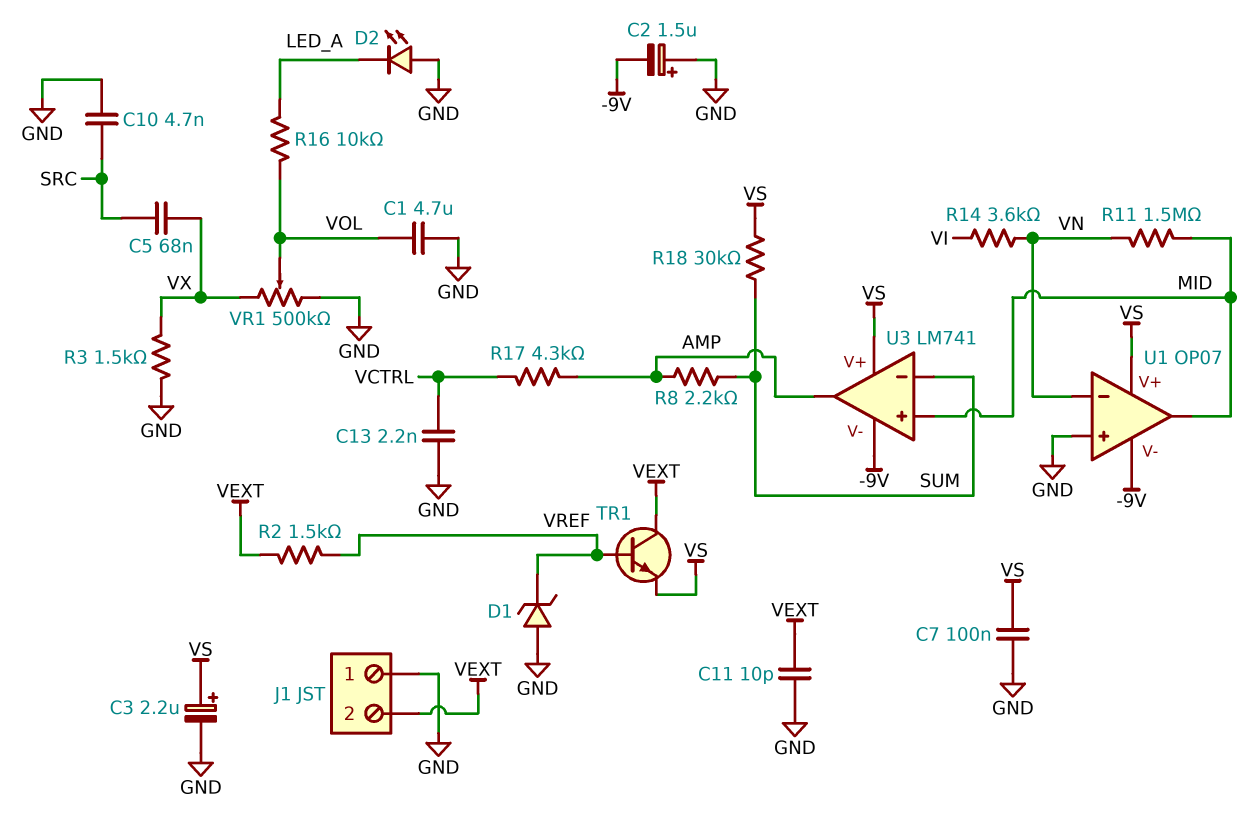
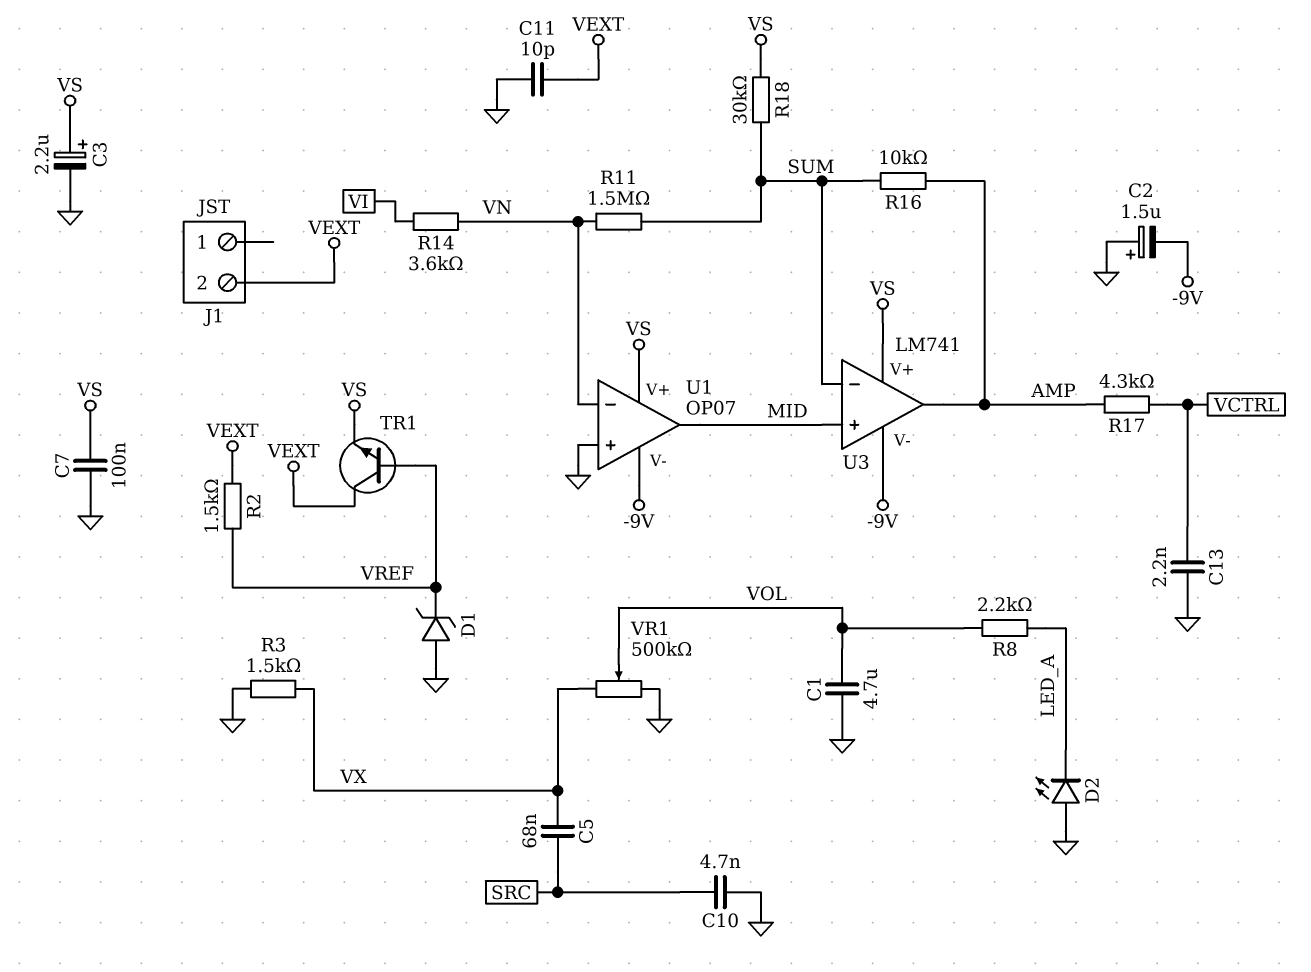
J1 pin 1: GND -> none
R8: 2.2k (AMP, SUM) -> 2.2k (LED_A, VOL)
R11: 1.5M (MID, VN) -> 1.5M (SUM, VN)
R16: 10k (LED_A, VOL) -> 10k (AMP, SUM)

